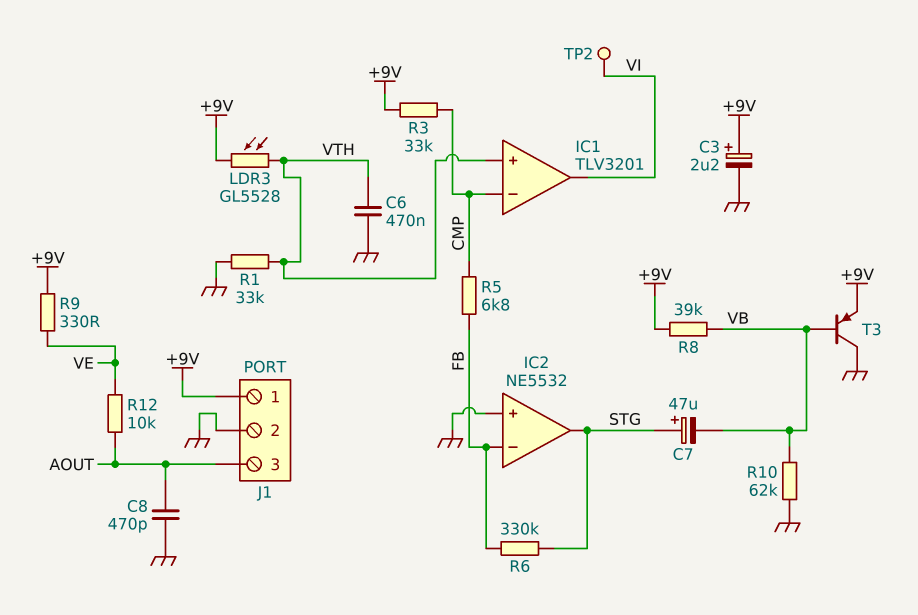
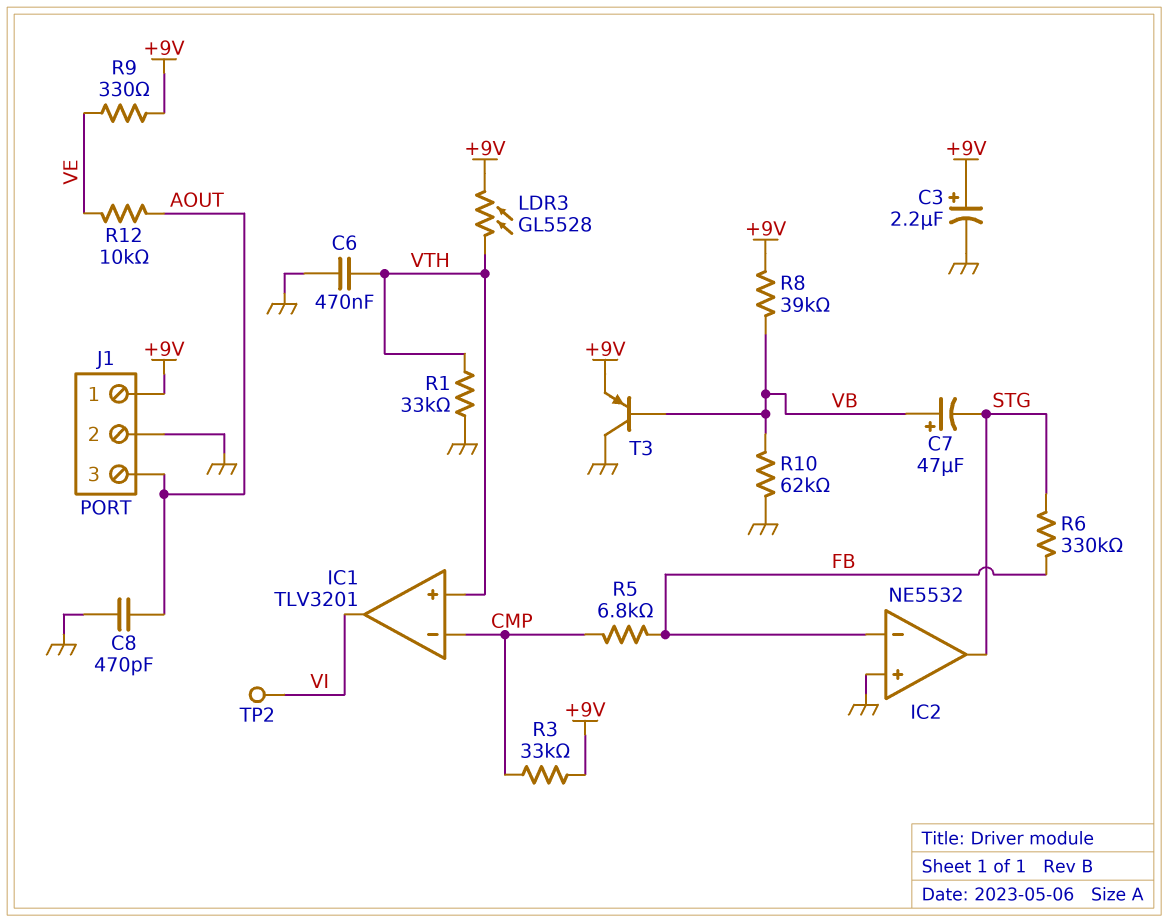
C7: 47uF (plus STG, minus VB) -> 47uF (plus VB, minus STG)

